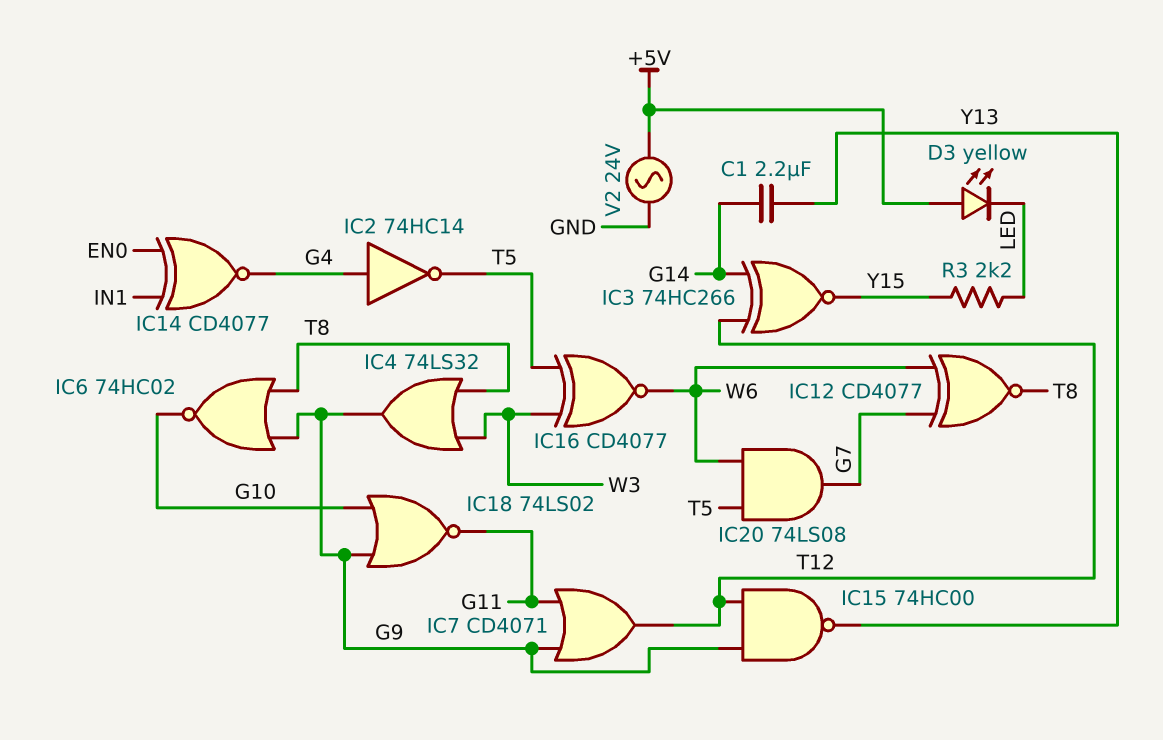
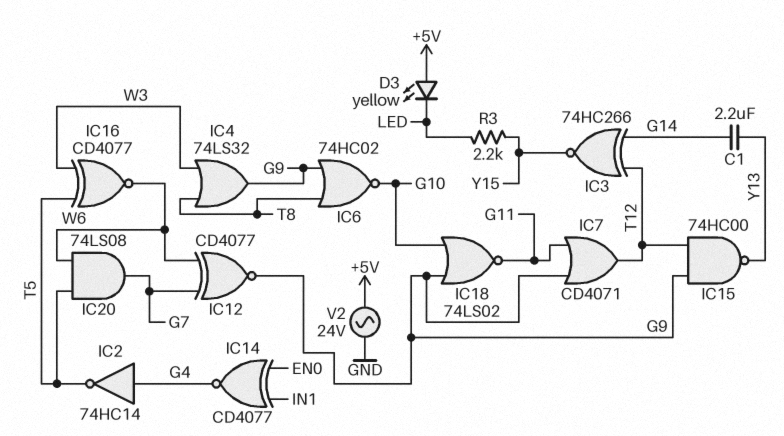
IC12: XNOR CD4077 (in G7, in W6, out T8) -> XNOR CD4077 (in G7, in W6, out G9)

